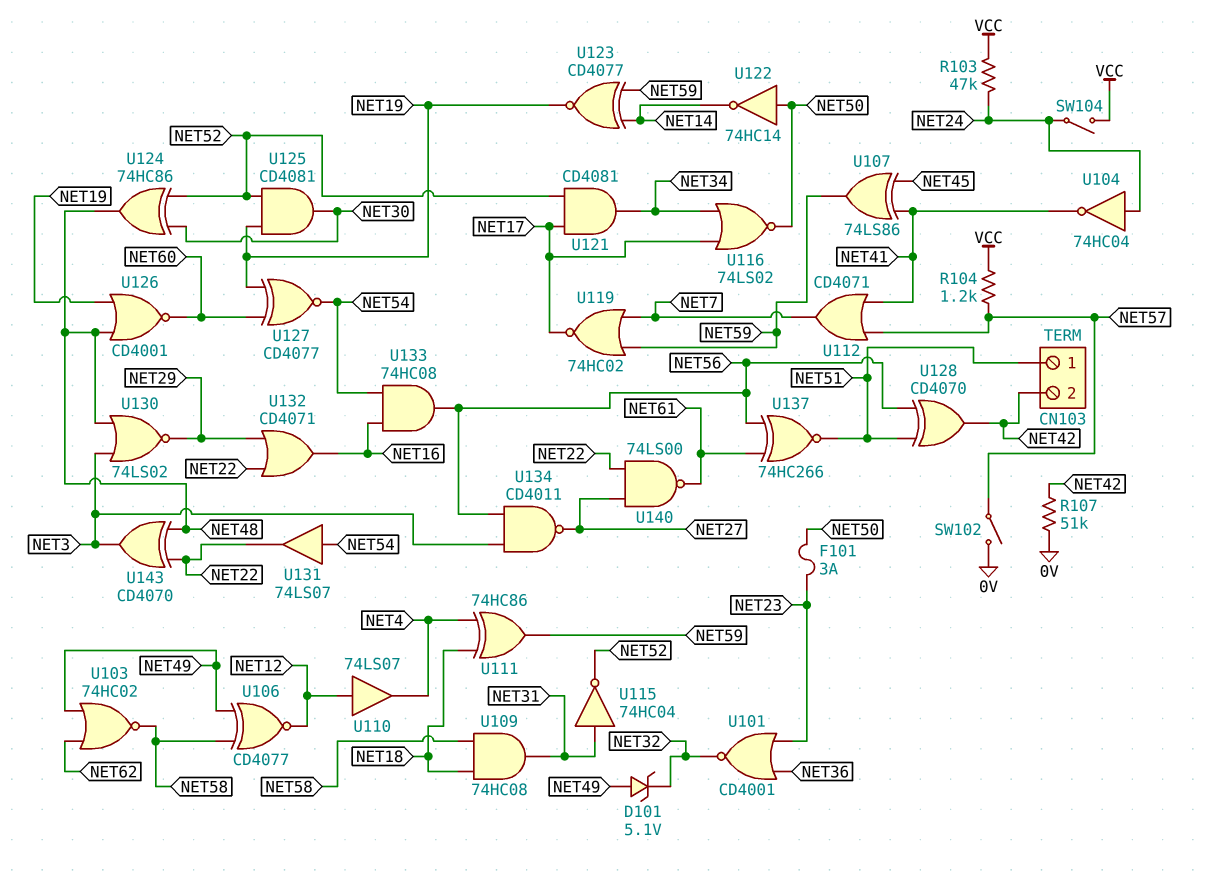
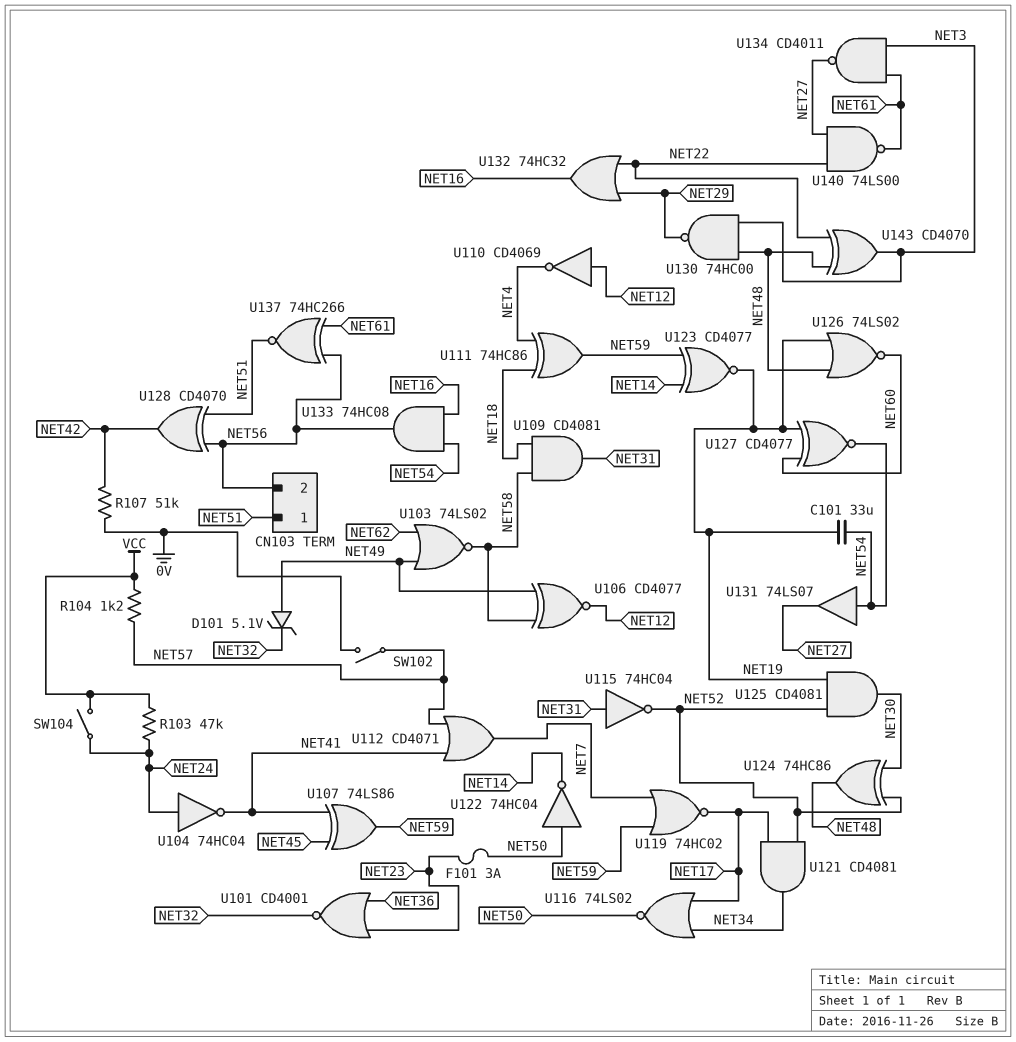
C101: none -> 33uF (NET19, NET54)
CN103 pin 2: NET42 -> NET56
U103: NOR 74HC02 (in NET49, in NET62, out NET58) -> NOR 74LS02 (in NET49, in NET62, out NET58)
U109: AND 74HC08 (in NET18, in NET58, out NET31) -> AND CD4081 (in NET18, in NET58, out NET31)
U110: buffer 74LS07 (in NET12, out NET4) -> NOT CD4069 (in NET12, out NET4)
U122: NOT 74HC14 (in NET50, out NET14) -> NOT 74HC04 (in NET50, out NET14)
U126: NOR CD4001 (in NET19, in NET48, out NET60) -> NOR 74LS02 (in NET19, in NET48, out NET60)
U130: NOR 74LS02 (in NET3, in NET48, out NET29) -> NAND 74HC00 (in NET3, in NET48, out NET29)
U131: buffer 74LS07 (in NET54, out NET22) -> buffer 74LS07 (in NET54, out NET27)
U132: OR CD4071 (in NET22, in NET29, out NET16) -> OR 74HC32 (in NET22, in NET29, out NET16)
U134: NAND CD4011 (in NET3, in NET56, out NET27) -> NAND CD4011 (in NET3, in NET61, out NET27)

